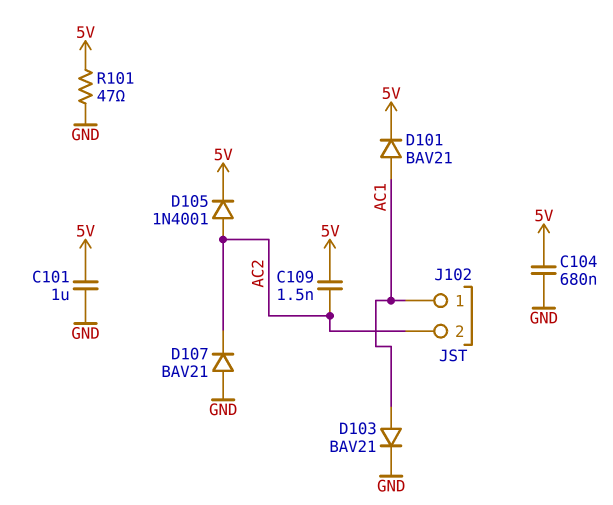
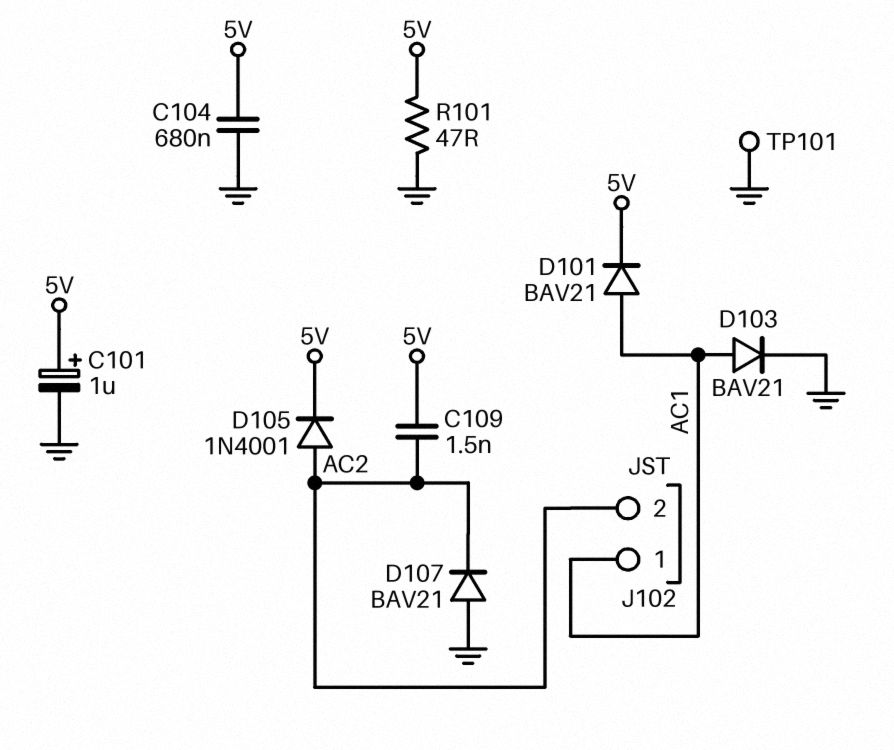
C101: 1uF (5V, GND) -> 1uF (plus 5V, minus GND)
TP101: none -> test point (GND)

